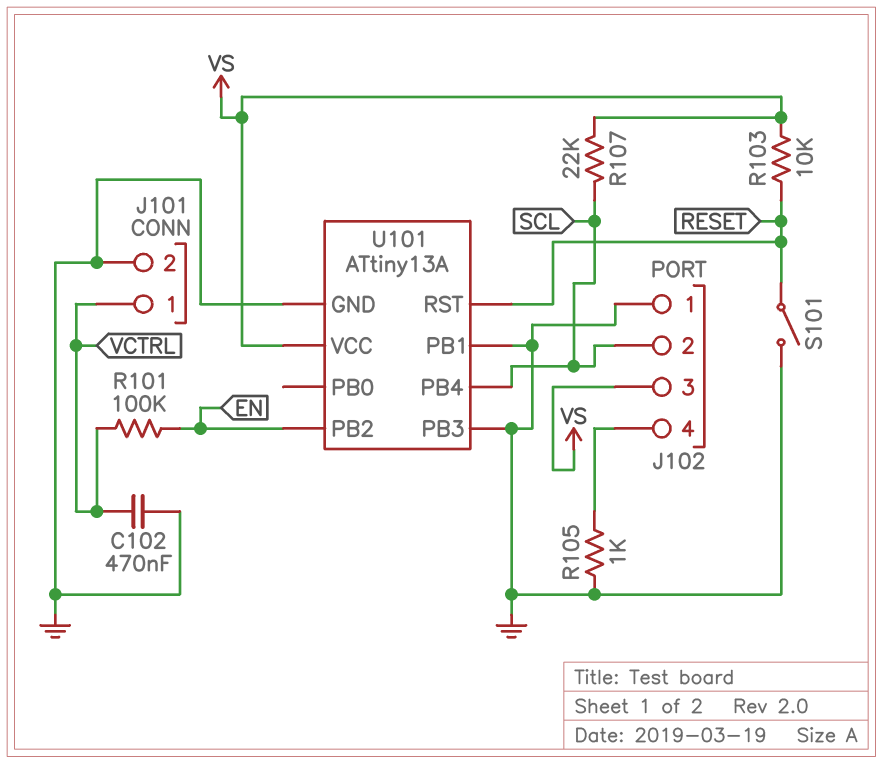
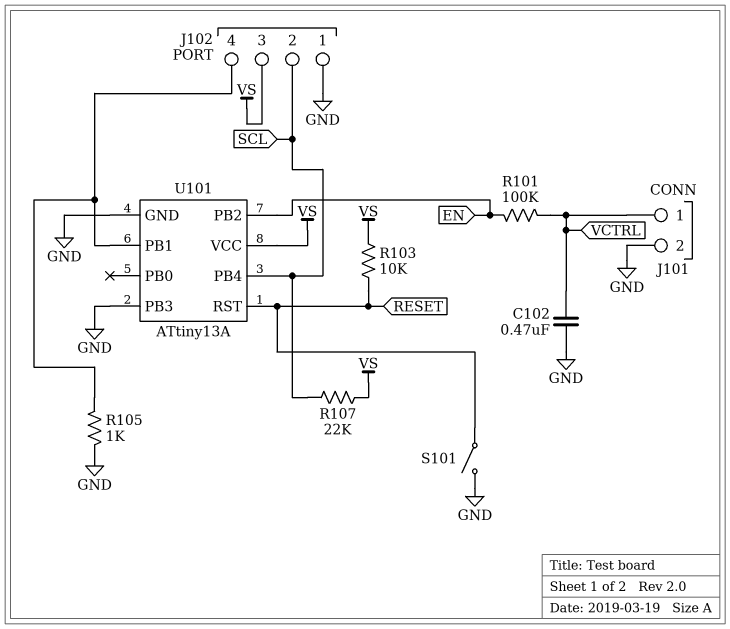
U101 pin PB1: GND -> J102/4

